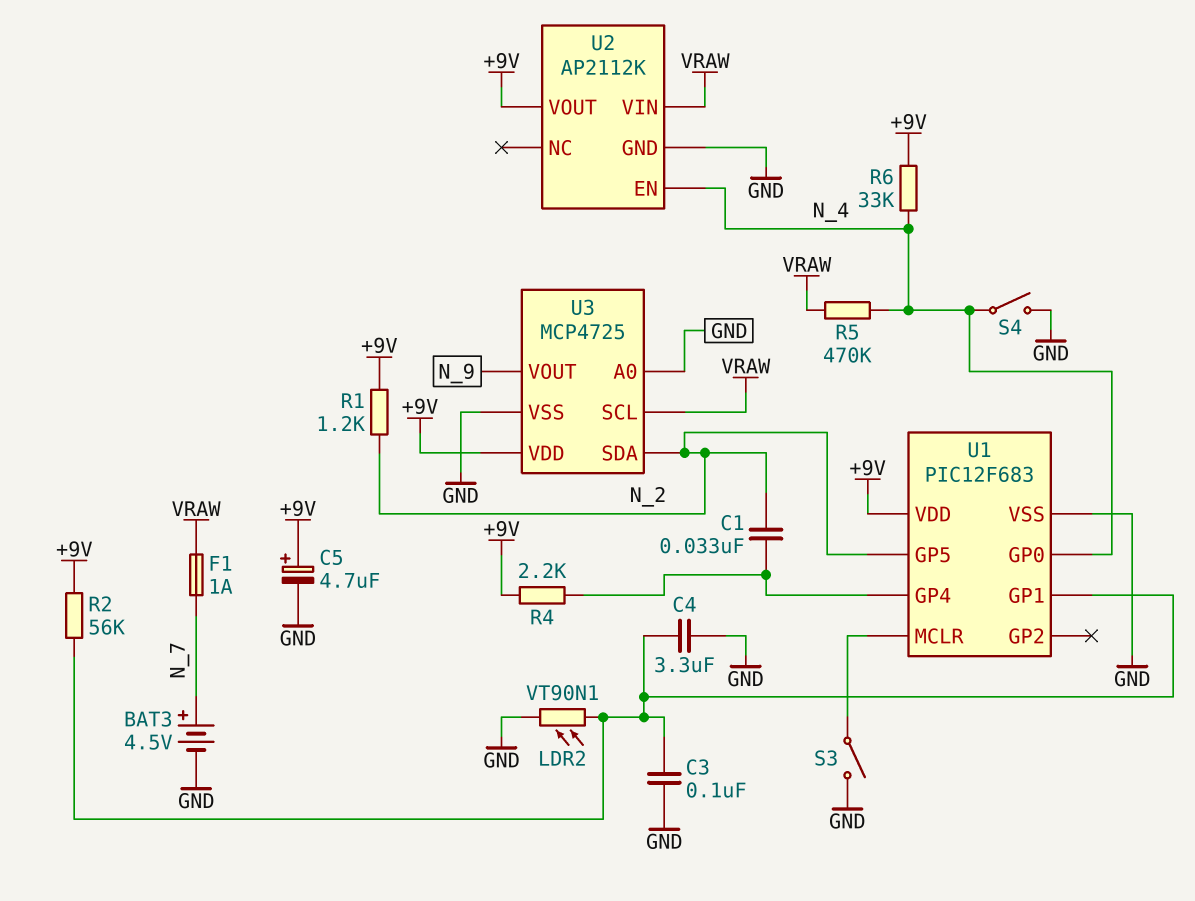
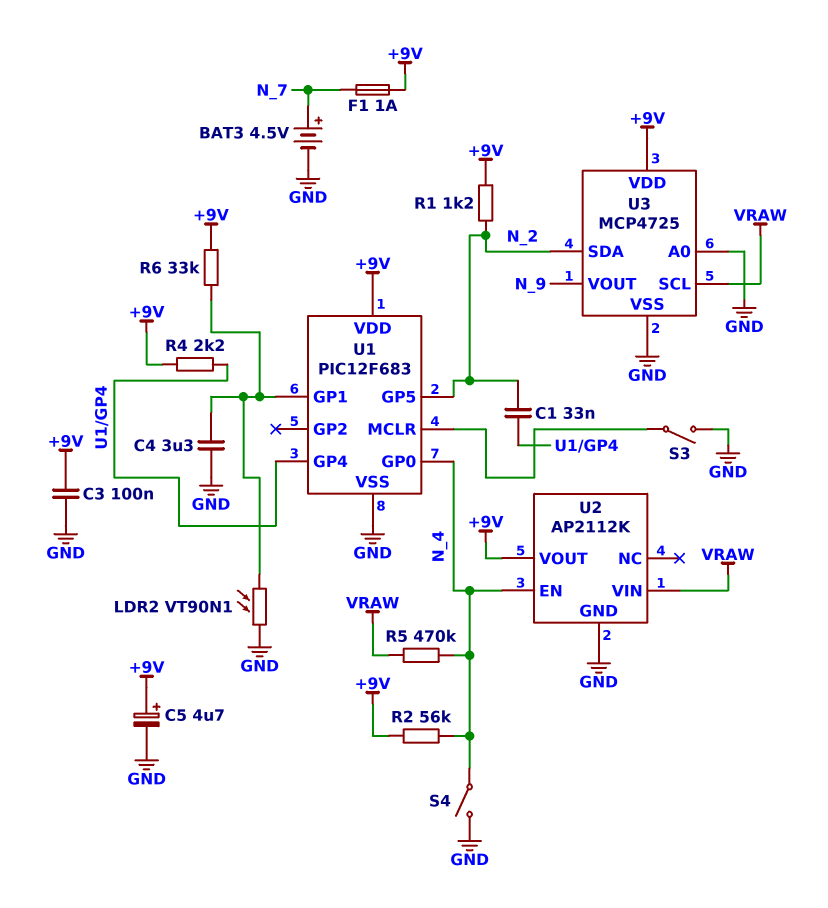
C3: 100nF (GND, U1/GP1) -> 100nF (+9V, GND)
F1: 1A (N_7, VRAW) -> 1A (+9V, N_7)
R2: 56k (+9V, U1/GP1) -> 56k (+9V, N_4)
R6: 33k (+9V, N_4) -> 33k (+9V, U1/GP1)

